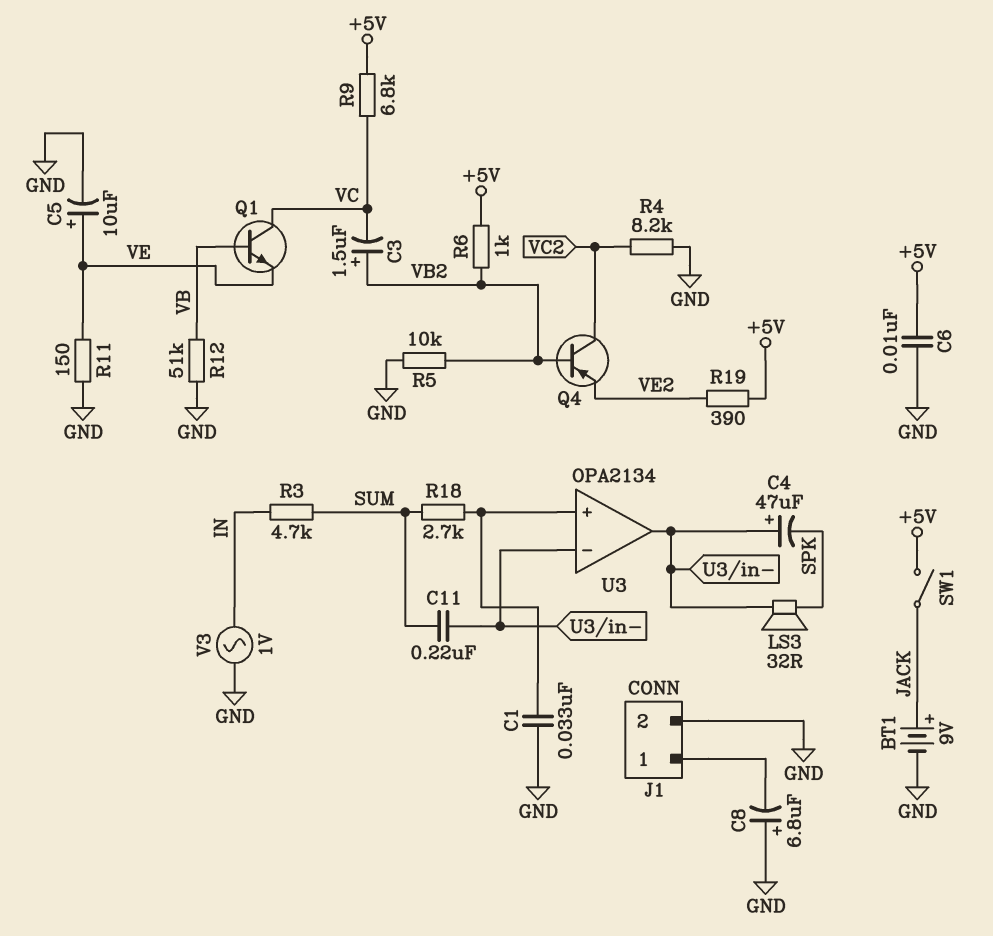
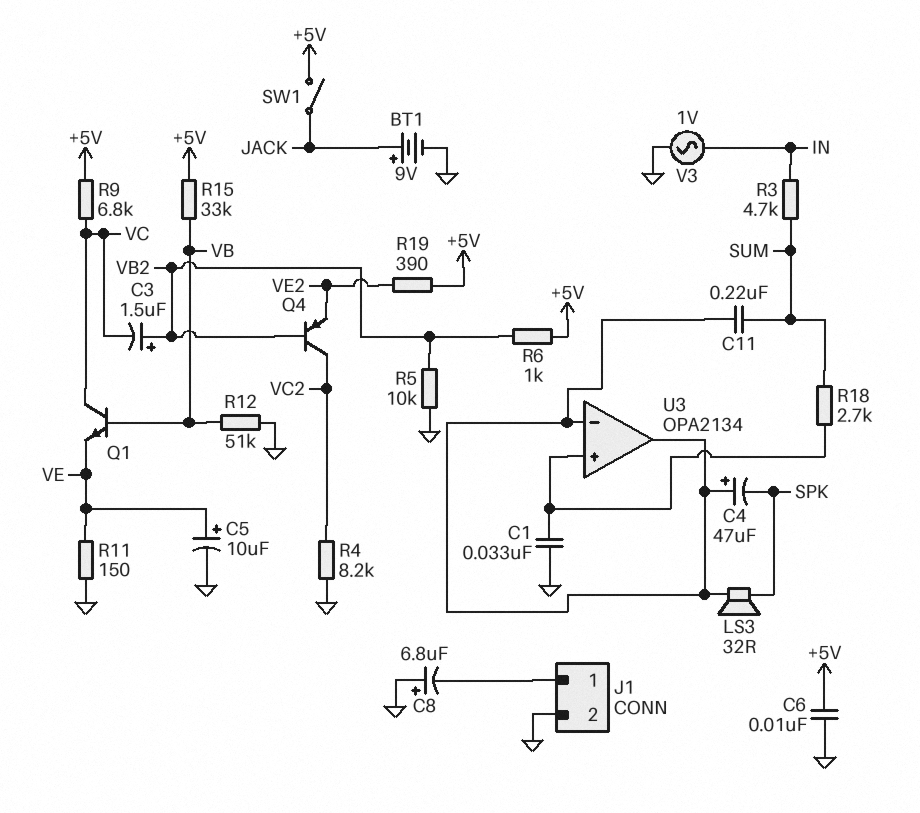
R15: none -> 33k (+5V, VB)

